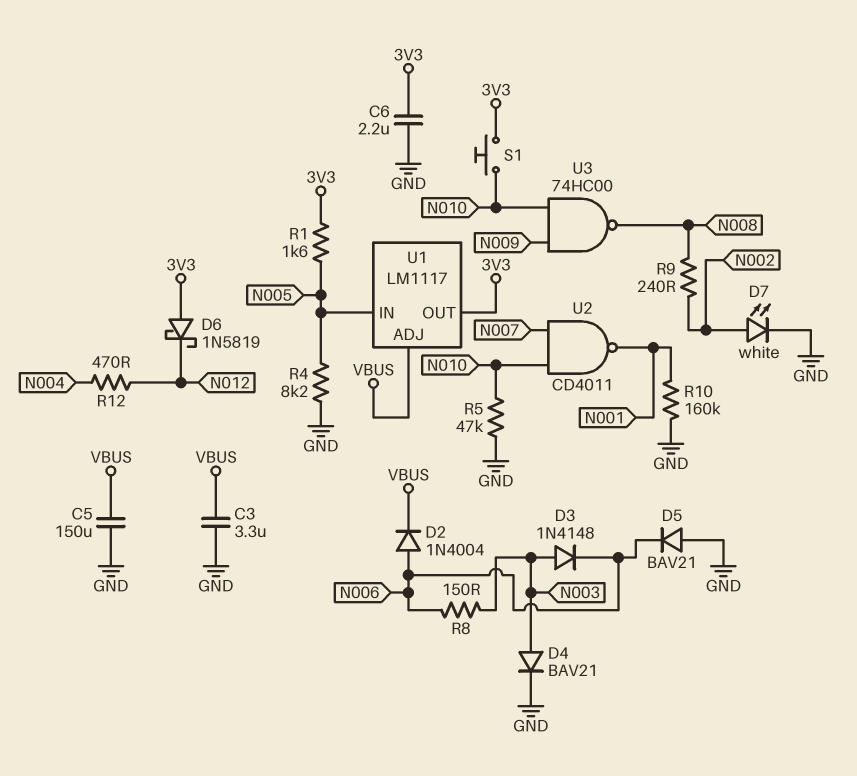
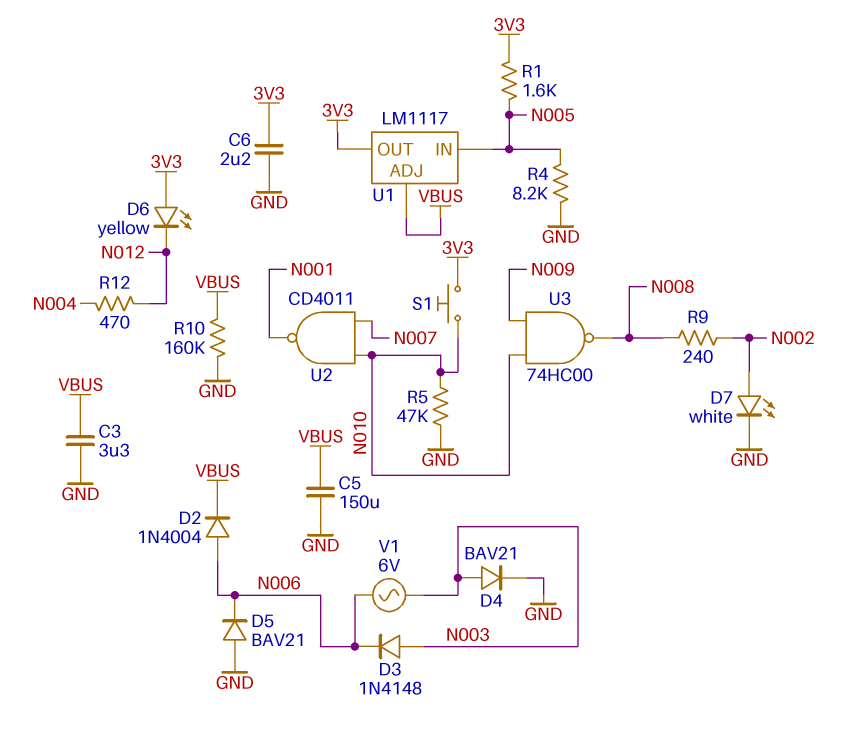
D6: schottky 1N5819 (A 3V3, K N012) -> LED yellow (A 3V3, K N012)
R8: 150 (N003, N006) -> none
R10: 160k (GND, N001) -> 160k (GND, VBUS)
V1: none -> AC 6V (N003, N006)

